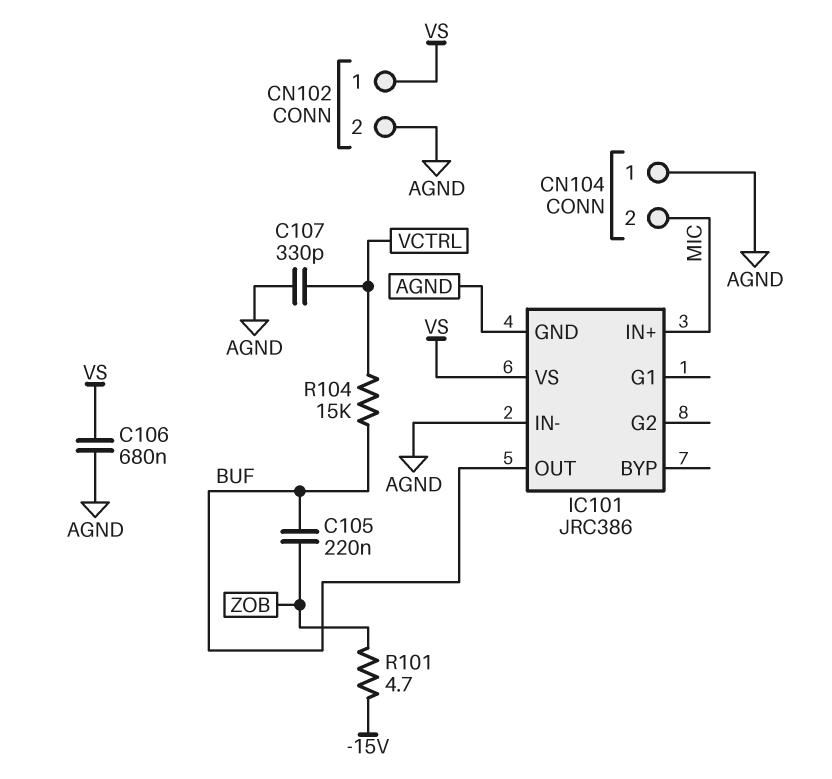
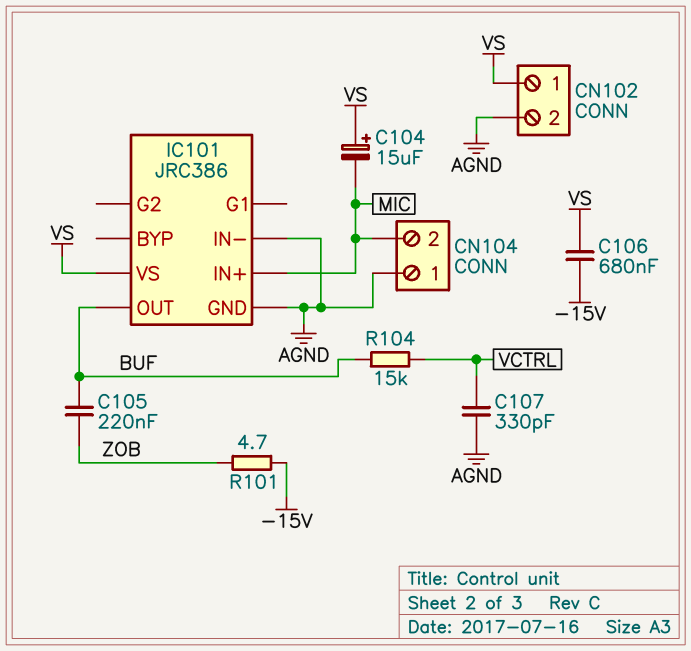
C104: none -> 15uF (plus VS, minus MIC)
C106: 680nF (AGND, VS) -> 680nF (-15V, VS)

